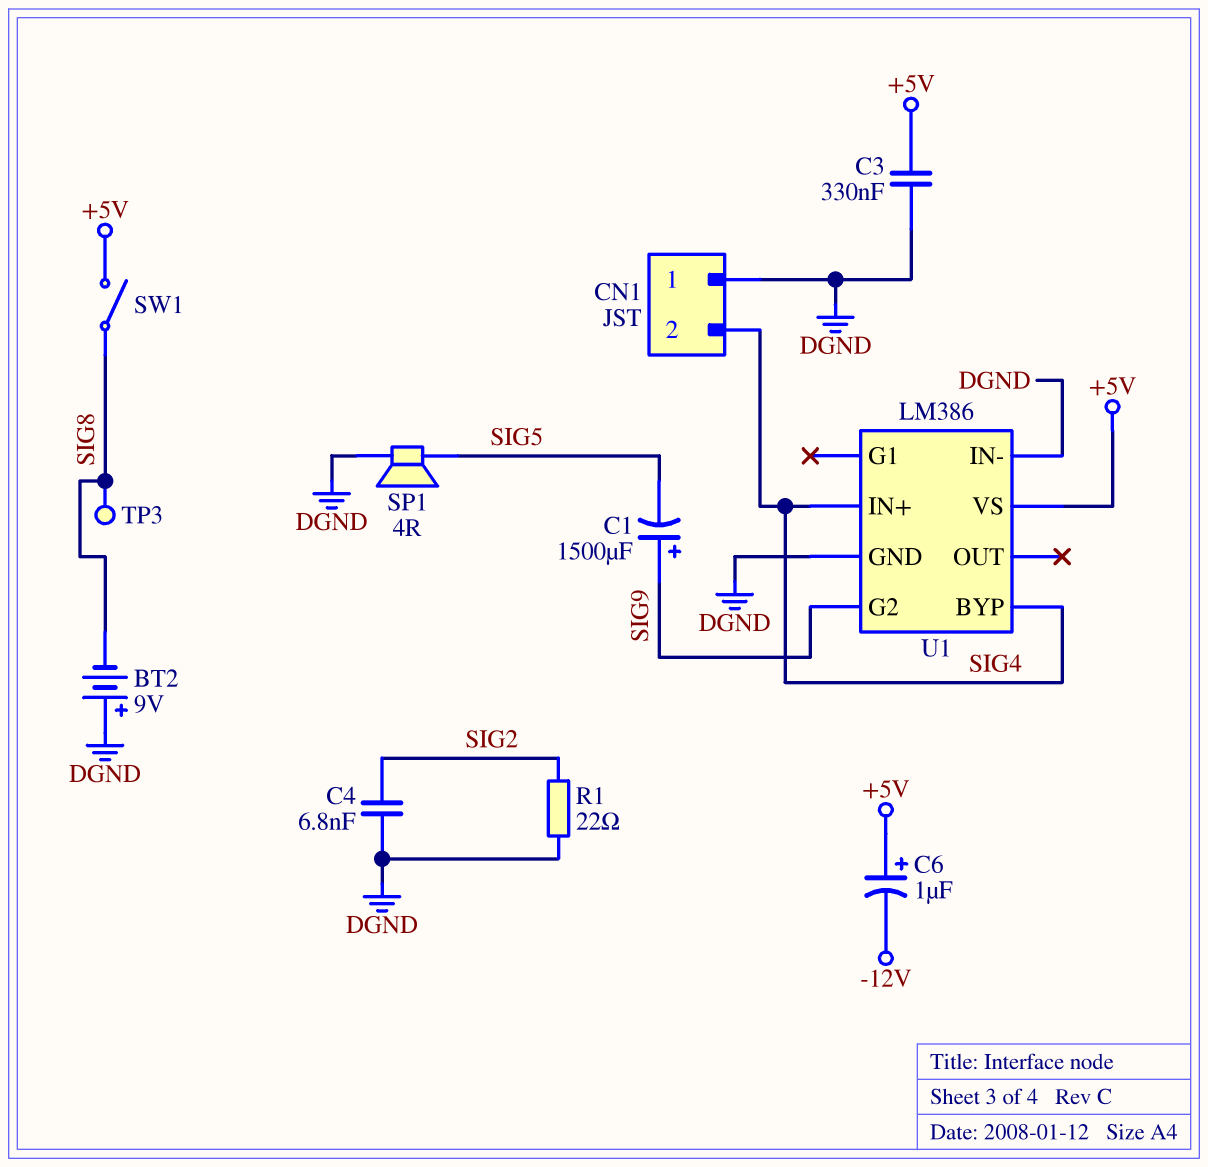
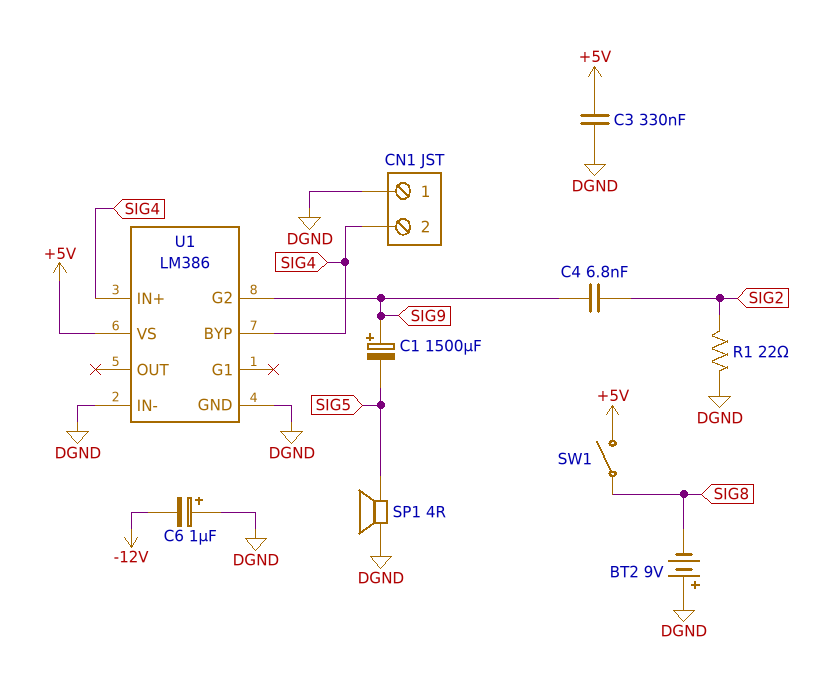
C4: 6.8nF (DGND, SIG2) -> 6.8nF (SIG2, SIG9)
C6: 1uF (plus +5V, minus -12V) -> 1uF (plus DGND, minus -12V)
TP3: test point (SIG8) -> none

